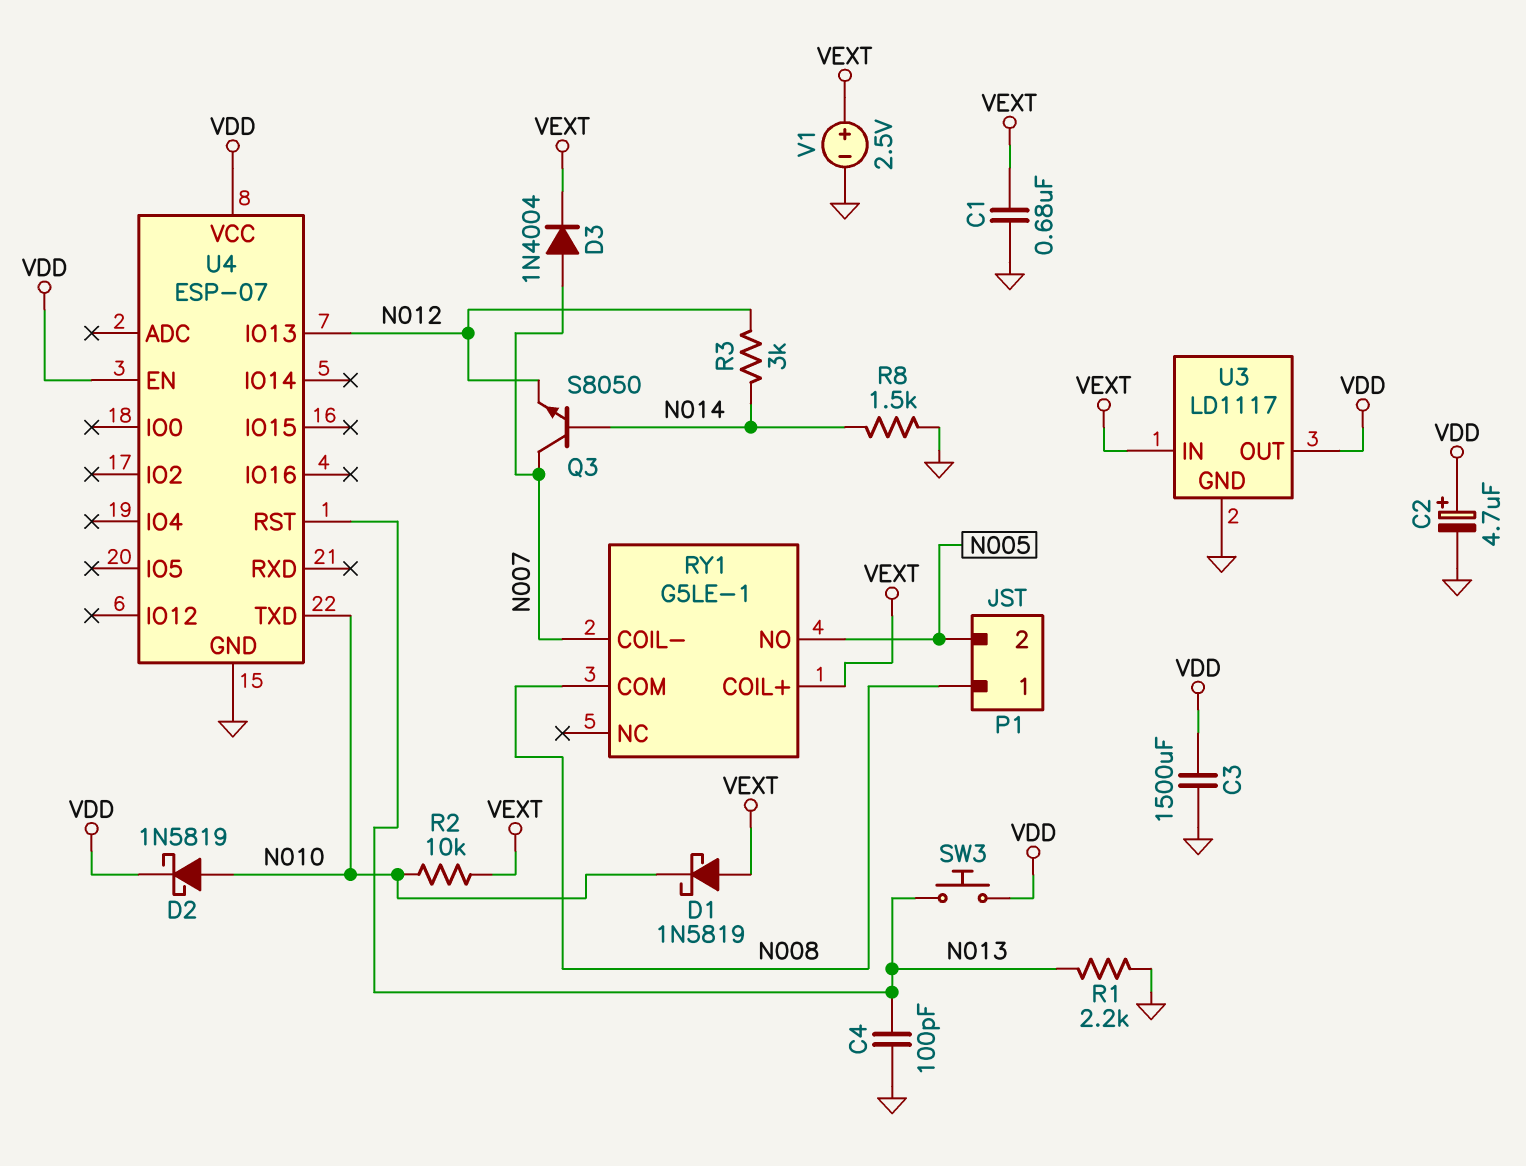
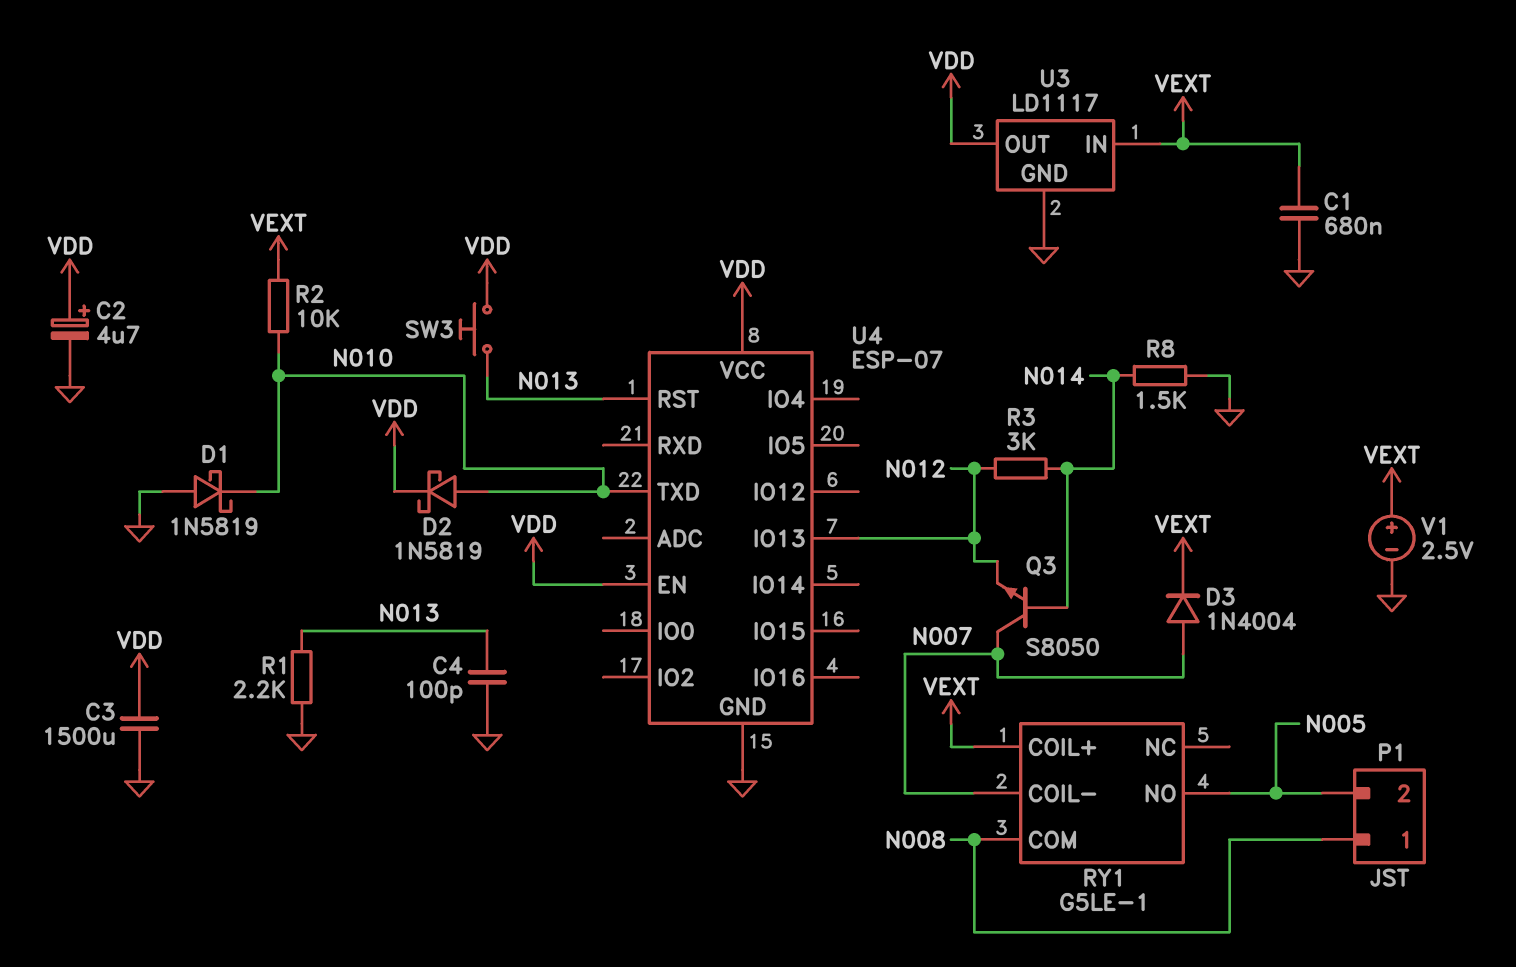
D1: schottky 1N5819 (A VEXT, K N010) -> schottky 1N5819 (A GND, K N010)

